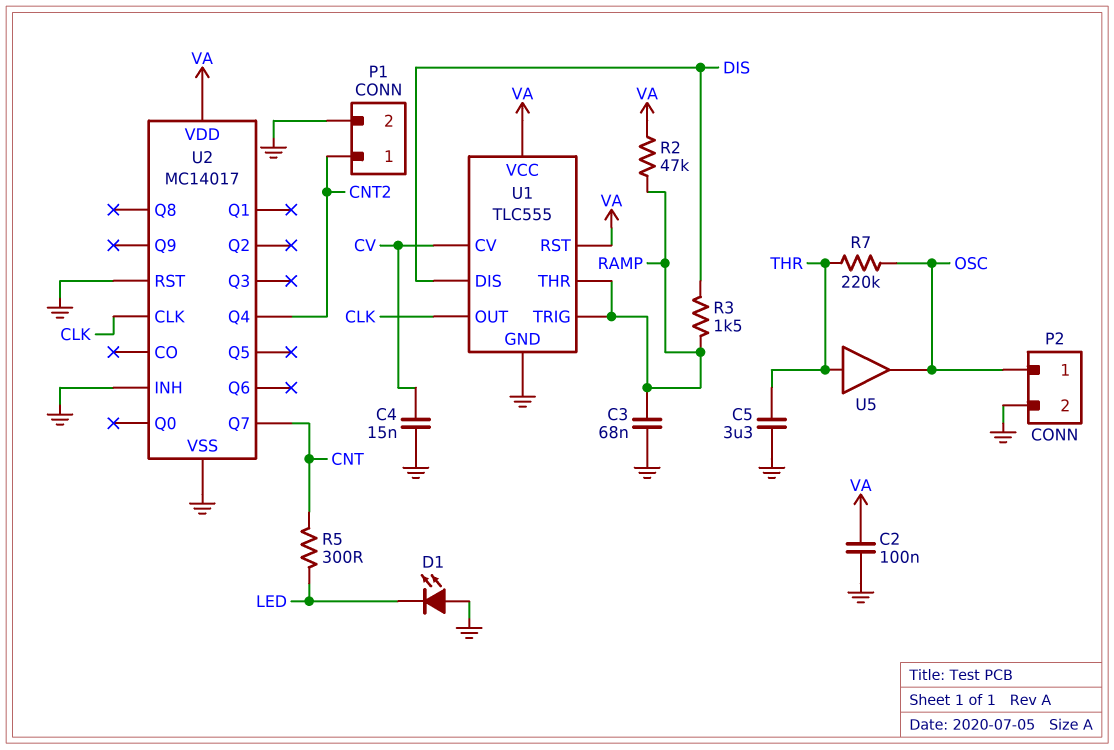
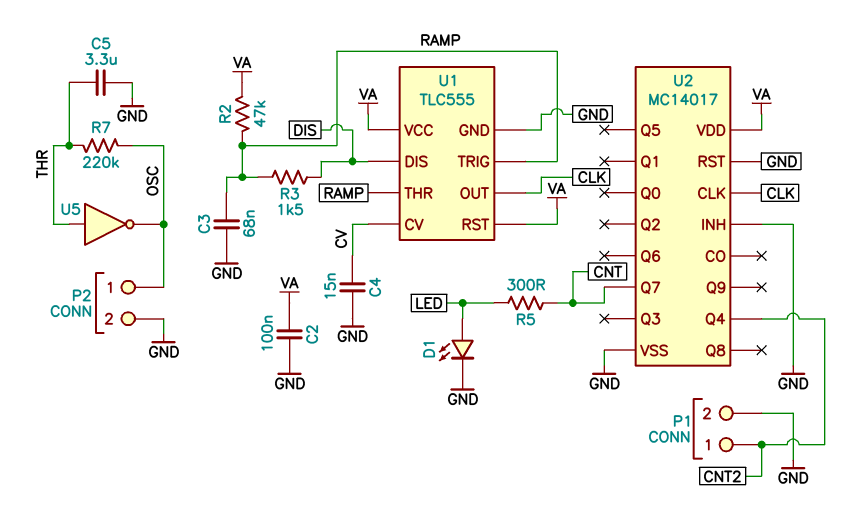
D1: LED (A GND, K LED) -> LED (A LED, K GND)
U5: buffer (in THR, out OSC) -> NOT (in THR, out OSC)

